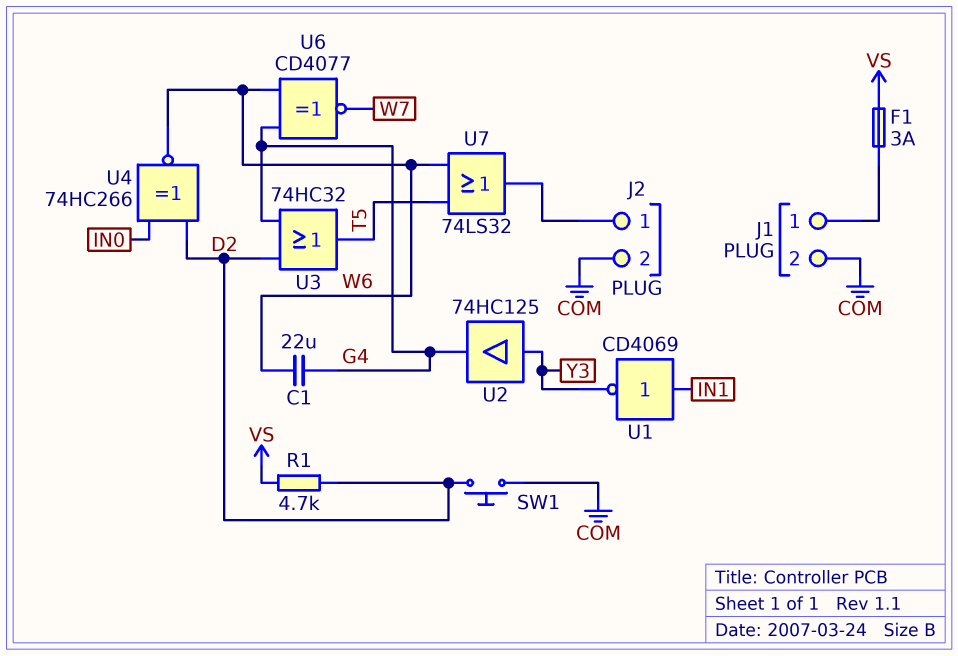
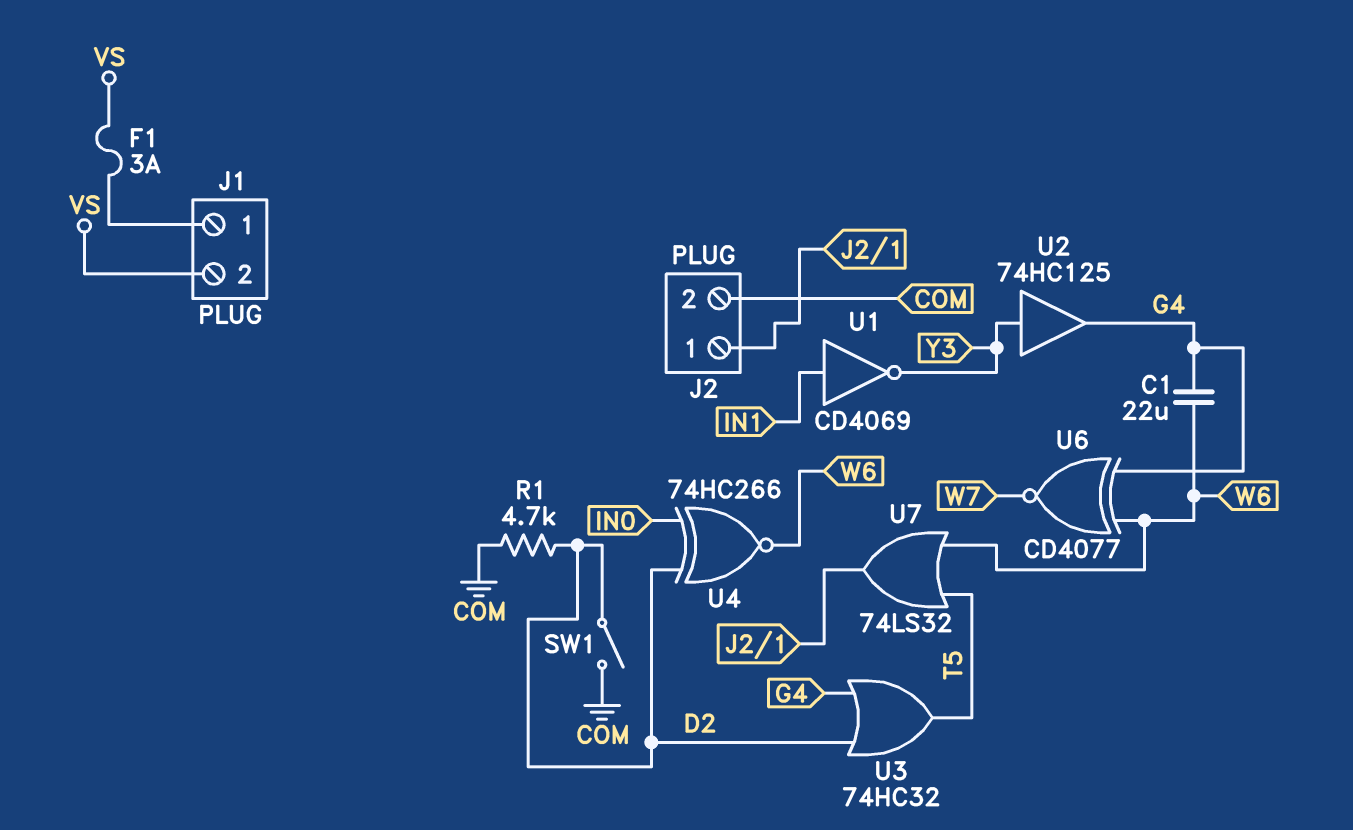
J1 pin 2: COM -> VS
R1: 4.7k (D2, VS) -> 4.7k (COM, D2)
SW1: button (COM, D2) -> switch (COM, D2)

